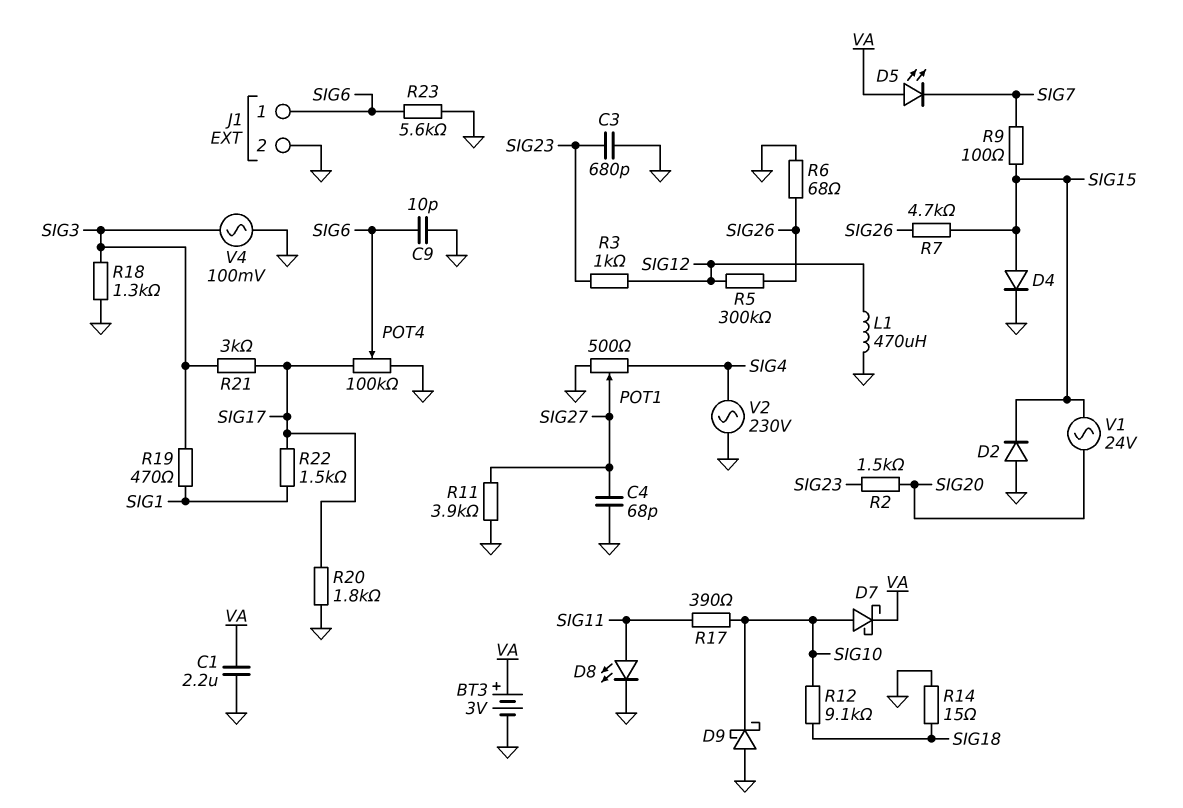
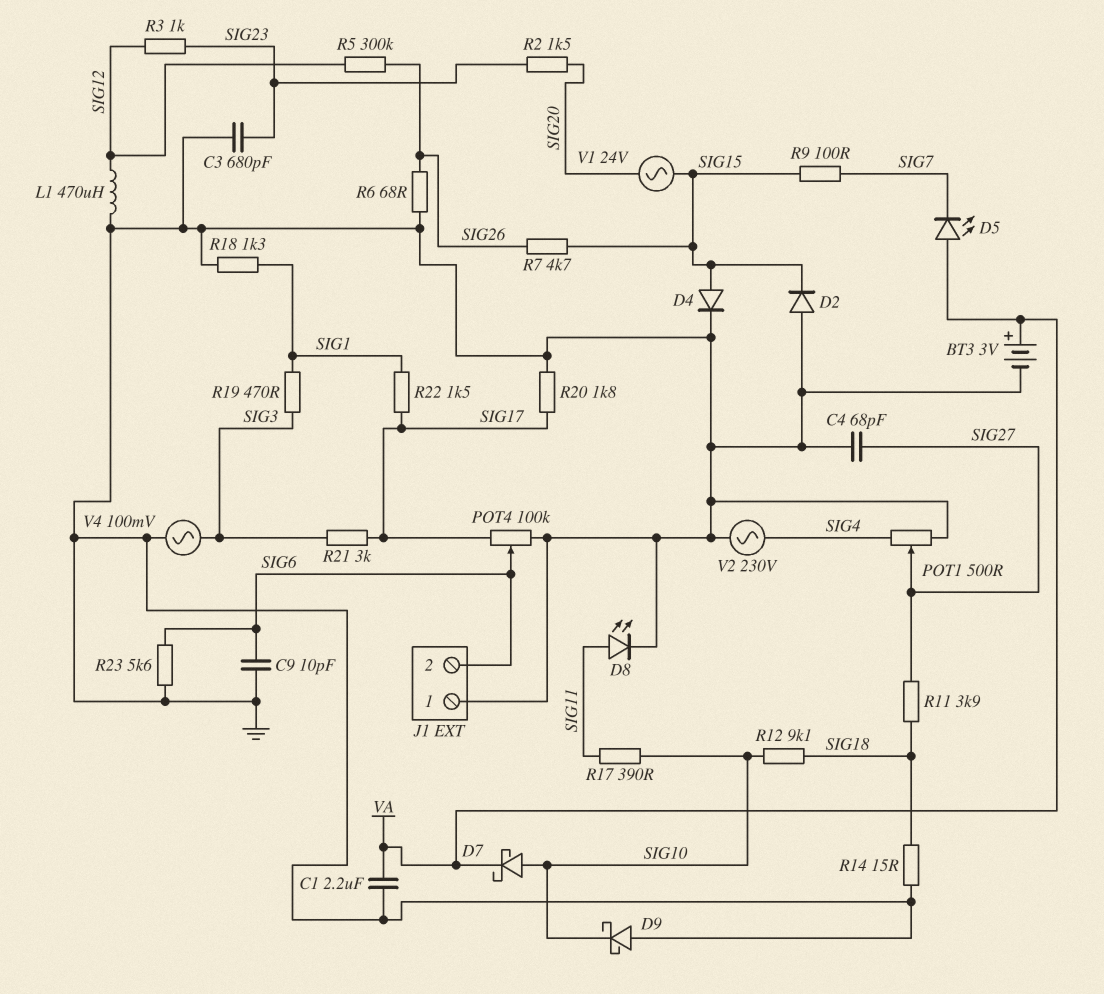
J1 pin 1: SIG6 -> GND
J1 pin 2: GND -> SIG6
R11: 3.9k (GND, SIG27) -> 3.9k (SIG18, SIG27)
R18: 1.3k (GND, SIG3) -> 1.3k (GND, SIG1)

